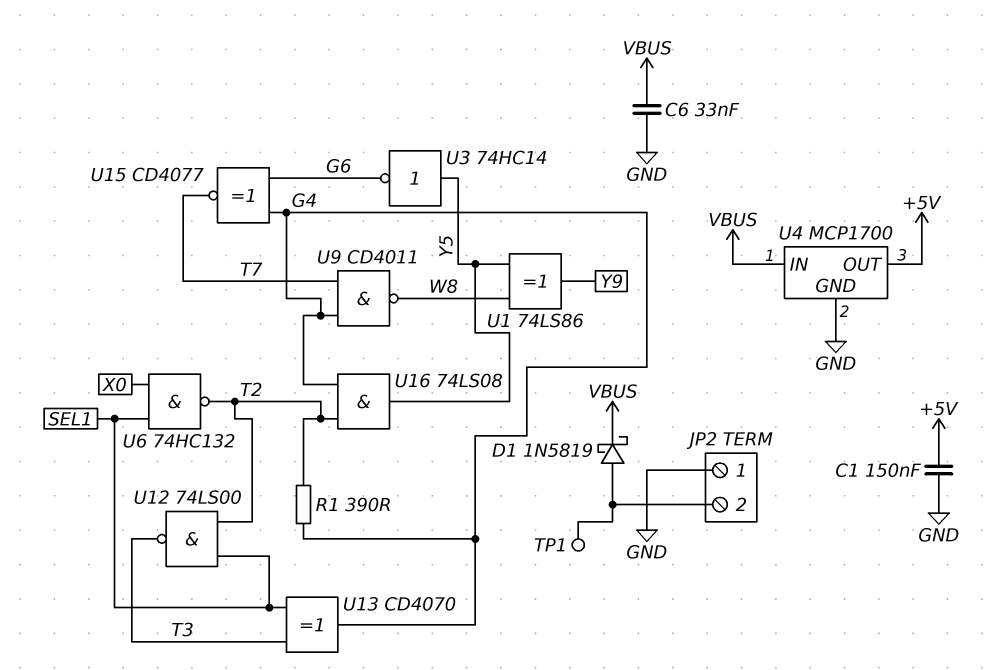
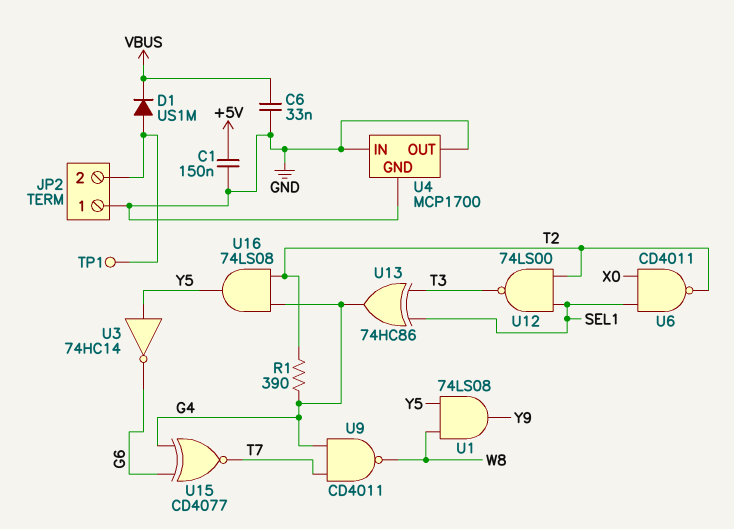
D1: schottky 1N5819 (A JP2/2, K VBUS) -> diode US1M (A JP2/2, K VBUS)
U1: XOR 74LS86 (in W8, in Y5, out Y9) -> AND 74LS08 (in W8, in Y5, out Y9)
U4 pin IN: VBUS -> GND
U4 pin OUT: +5V -> GND
U6: NAND 74HC132 (in SEL1, in X0, out T2) -> NAND CD4011 (in SEL1, in X0, out T2)
U13: XOR CD4070 (in SEL1, in T3, out G4) -> XOR 74HC86 (in SEL1, in T3, out G4)

